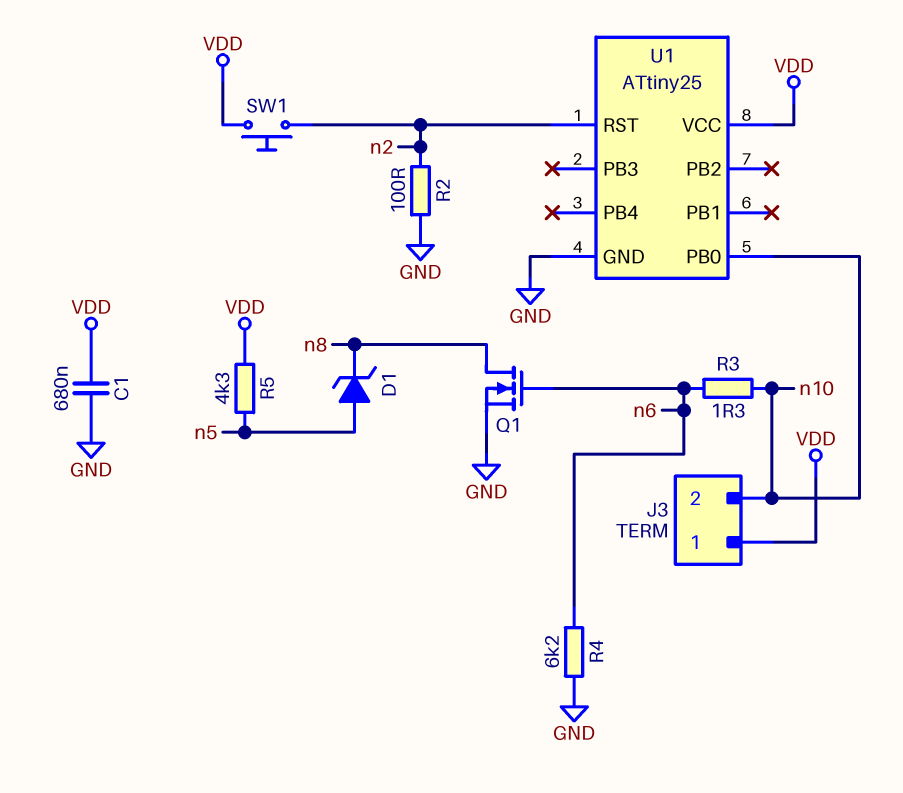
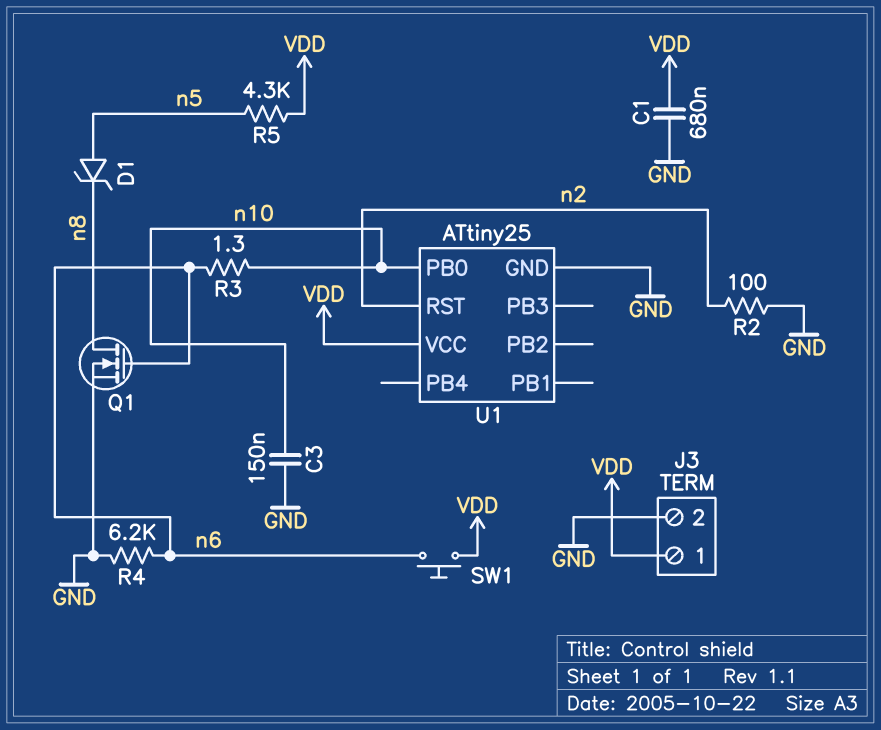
C3: none -> 150nF (GND, n10)
J3 pin 2: n10 -> GND
SW1: button (VDD, n2) -> button (VDD, n6)

